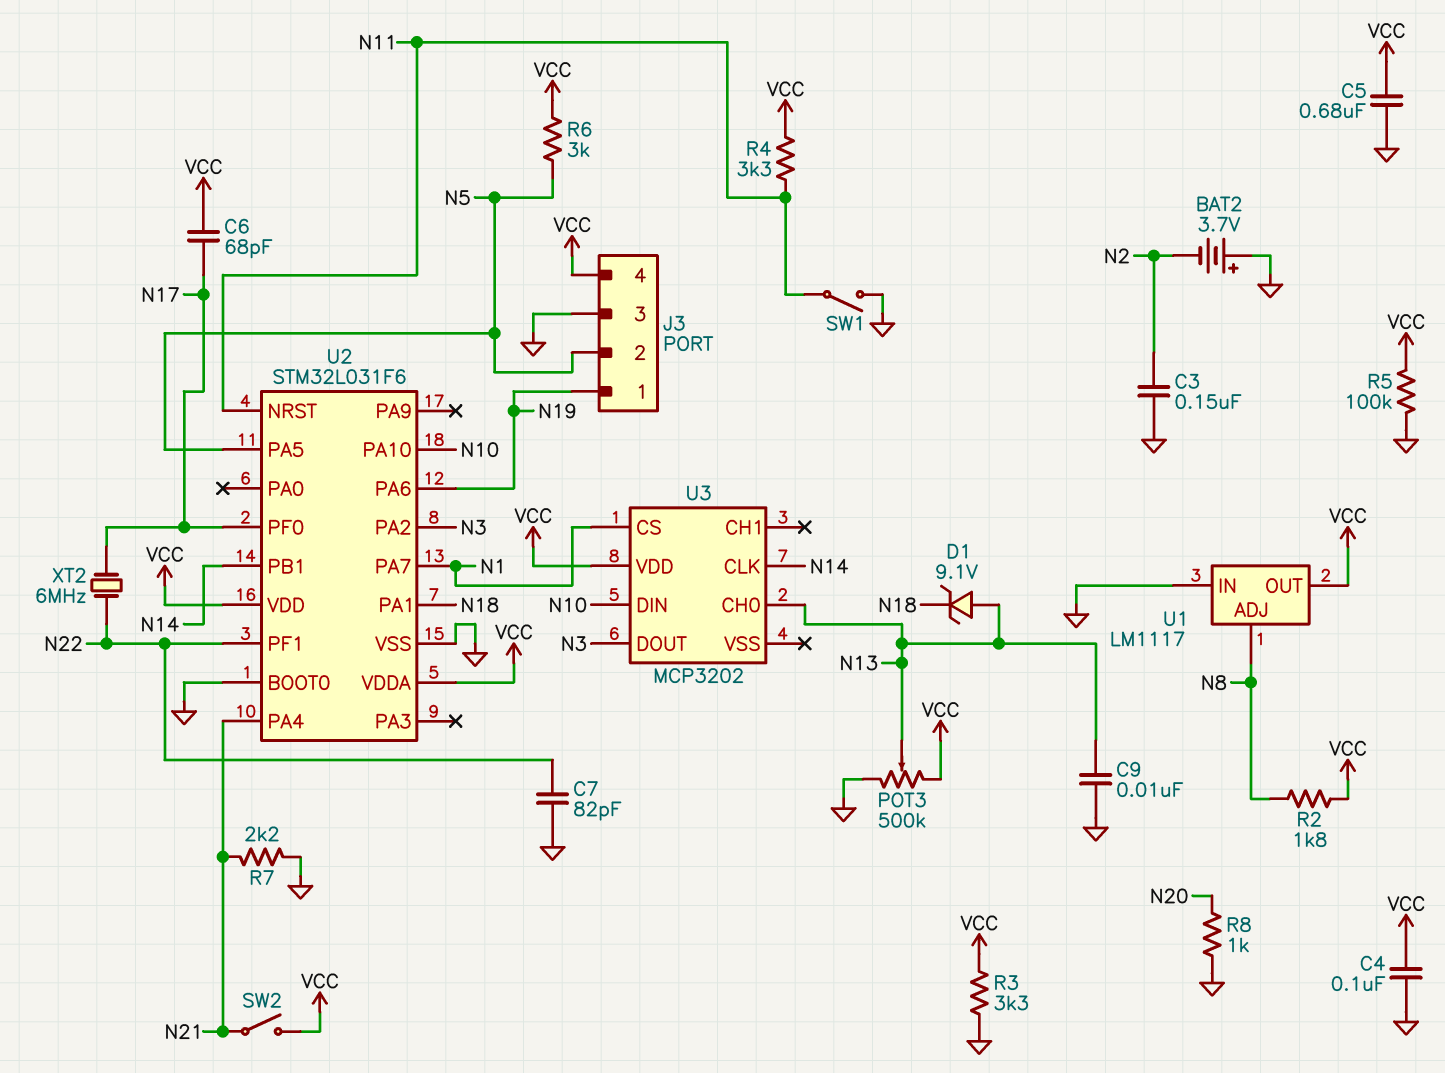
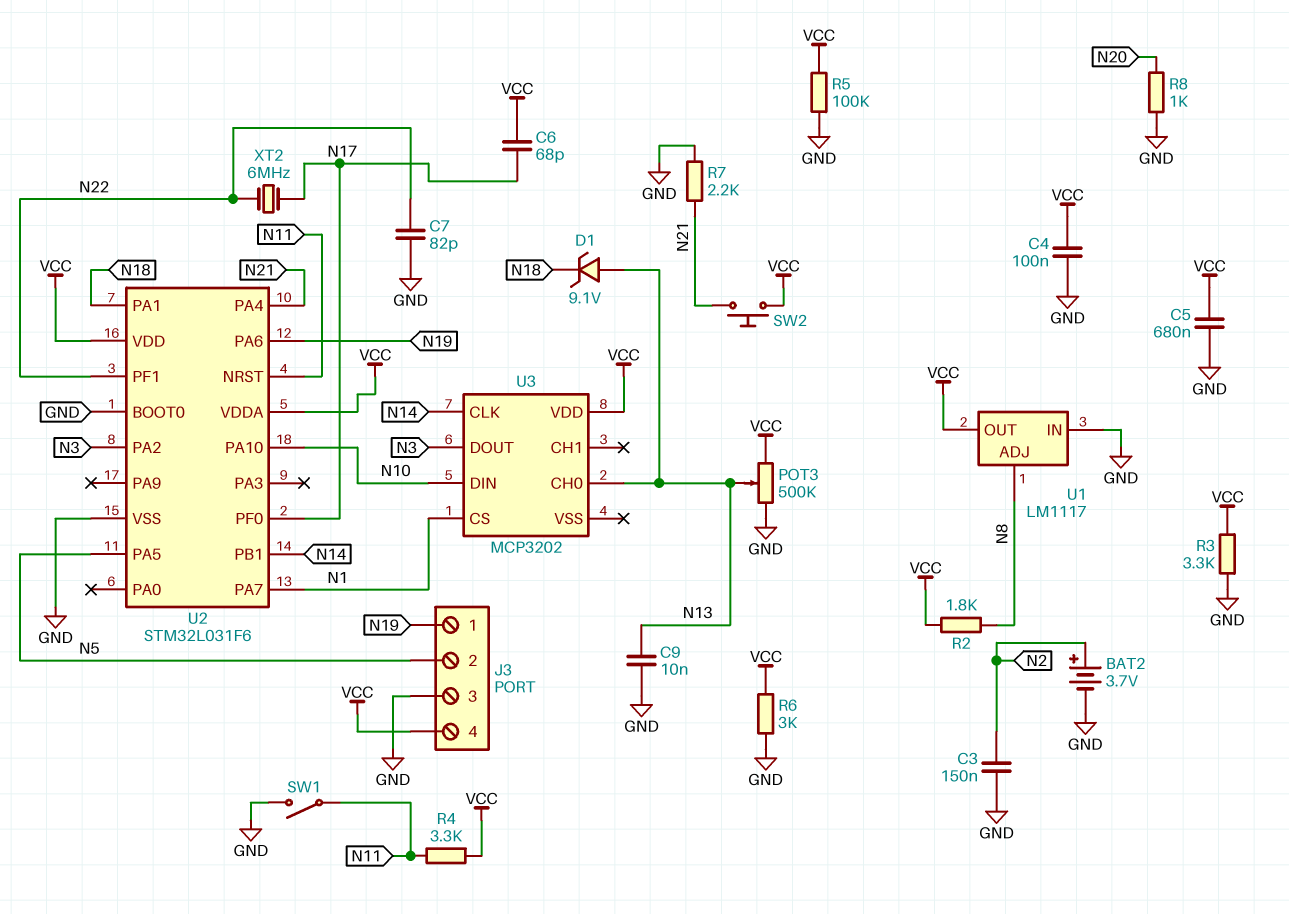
BAT2: 3.7V (plus GND, minus N2) -> 3.7V (plus N2, minus GND)
R6: 3k (N5, VCC) -> 3k (GND, VCC)
SW2: switch (N21, VCC) -> button (N21, VCC)

